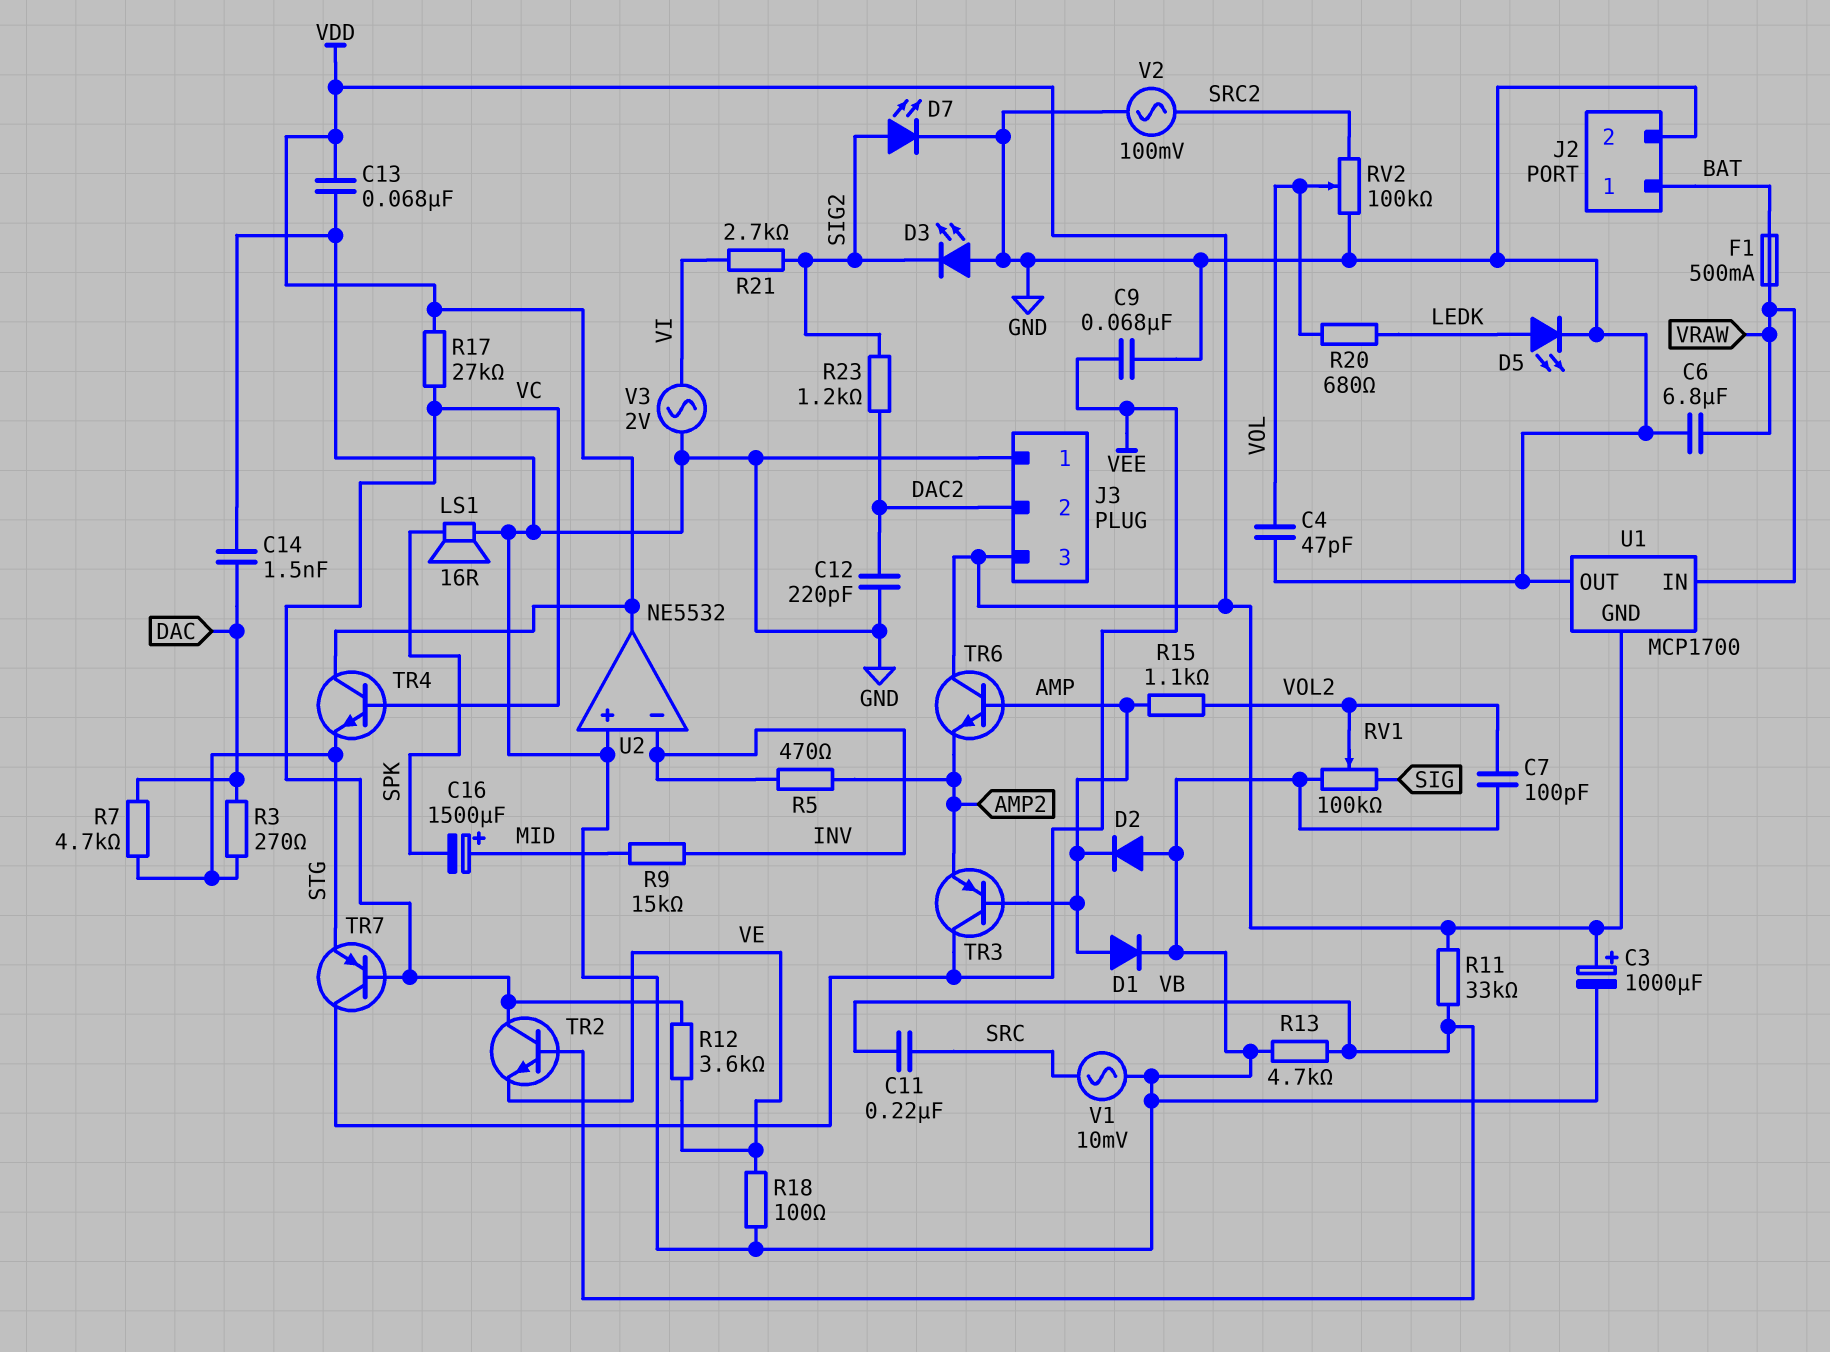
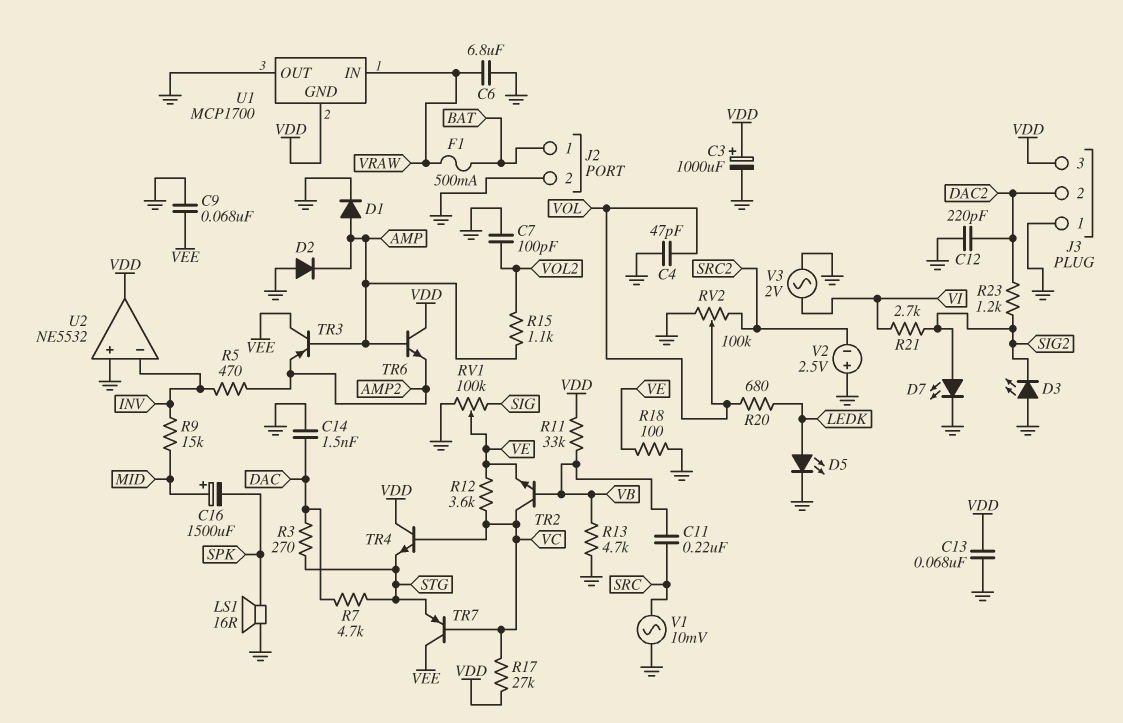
RV1: 100k (GND, SIG, wiper VOL2) -> 100k (GND, SIG, wiper VE)
V2: AC 100mV (GND, SRC2) -> 2.5V (plus GND, minus SRC2)

